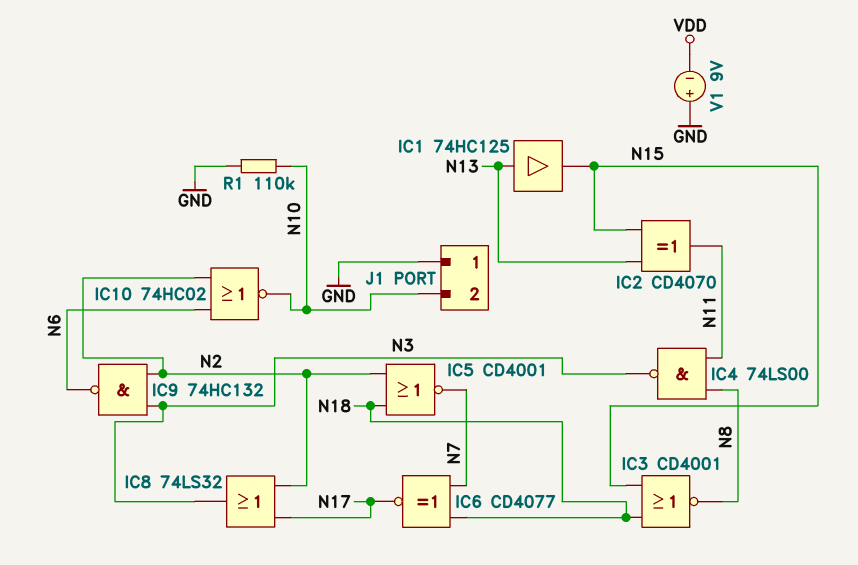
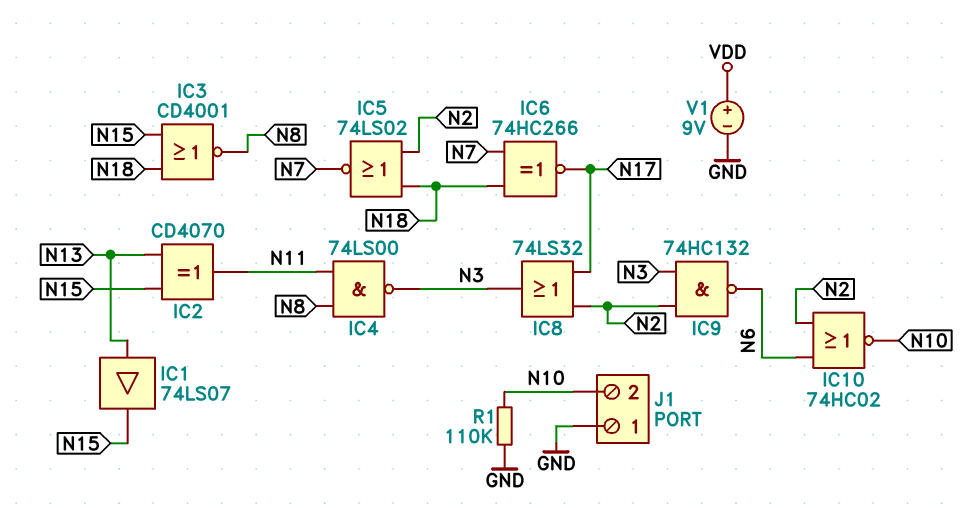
IC1: buffer 74HC125 (in N13, out N15) -> buffer 74LS07 (in N13, out N15)
IC5: NOR CD4001 (in N2, in N18, out N7) -> NOR 74LS02 (in N2, in N18, out N7)
IC6: XNOR CD4077 (in N7, in N18, out N17) -> XNOR 74HC266 (in N7, in N18, out N17)
V1: 9V (plus GND, minus VDD) -> 9V (plus VDD, minus GND)

